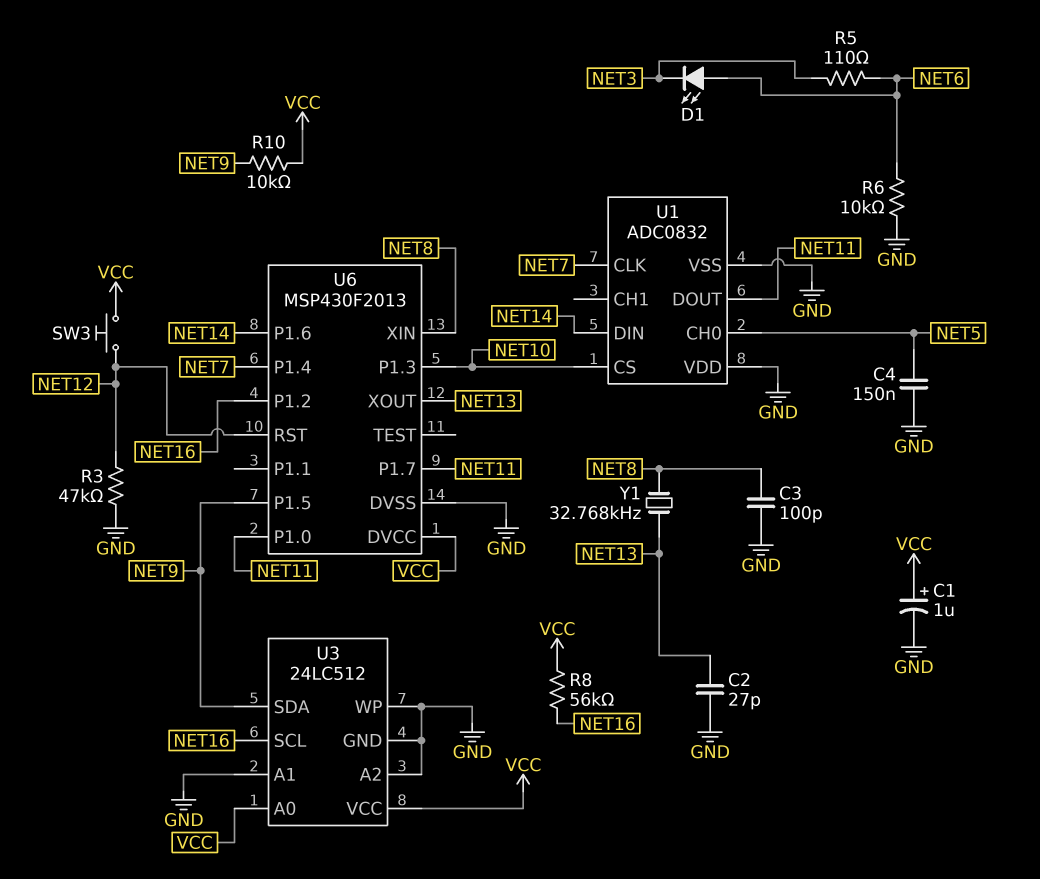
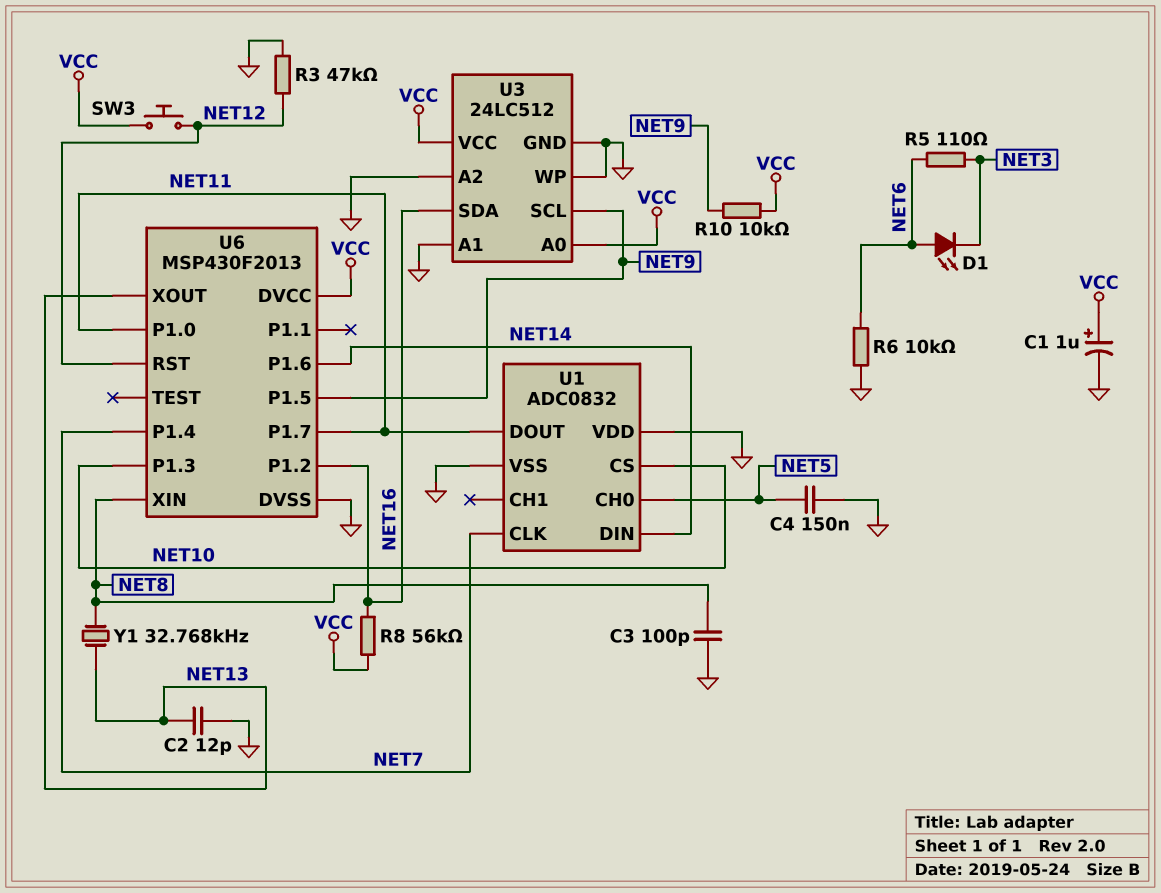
C2: 27pF (GND, NET13) -> 12pF (GND, NET13)
U3 pin SCL: NET16 -> NET9
U3 pin SDA: NET9 -> NET16

